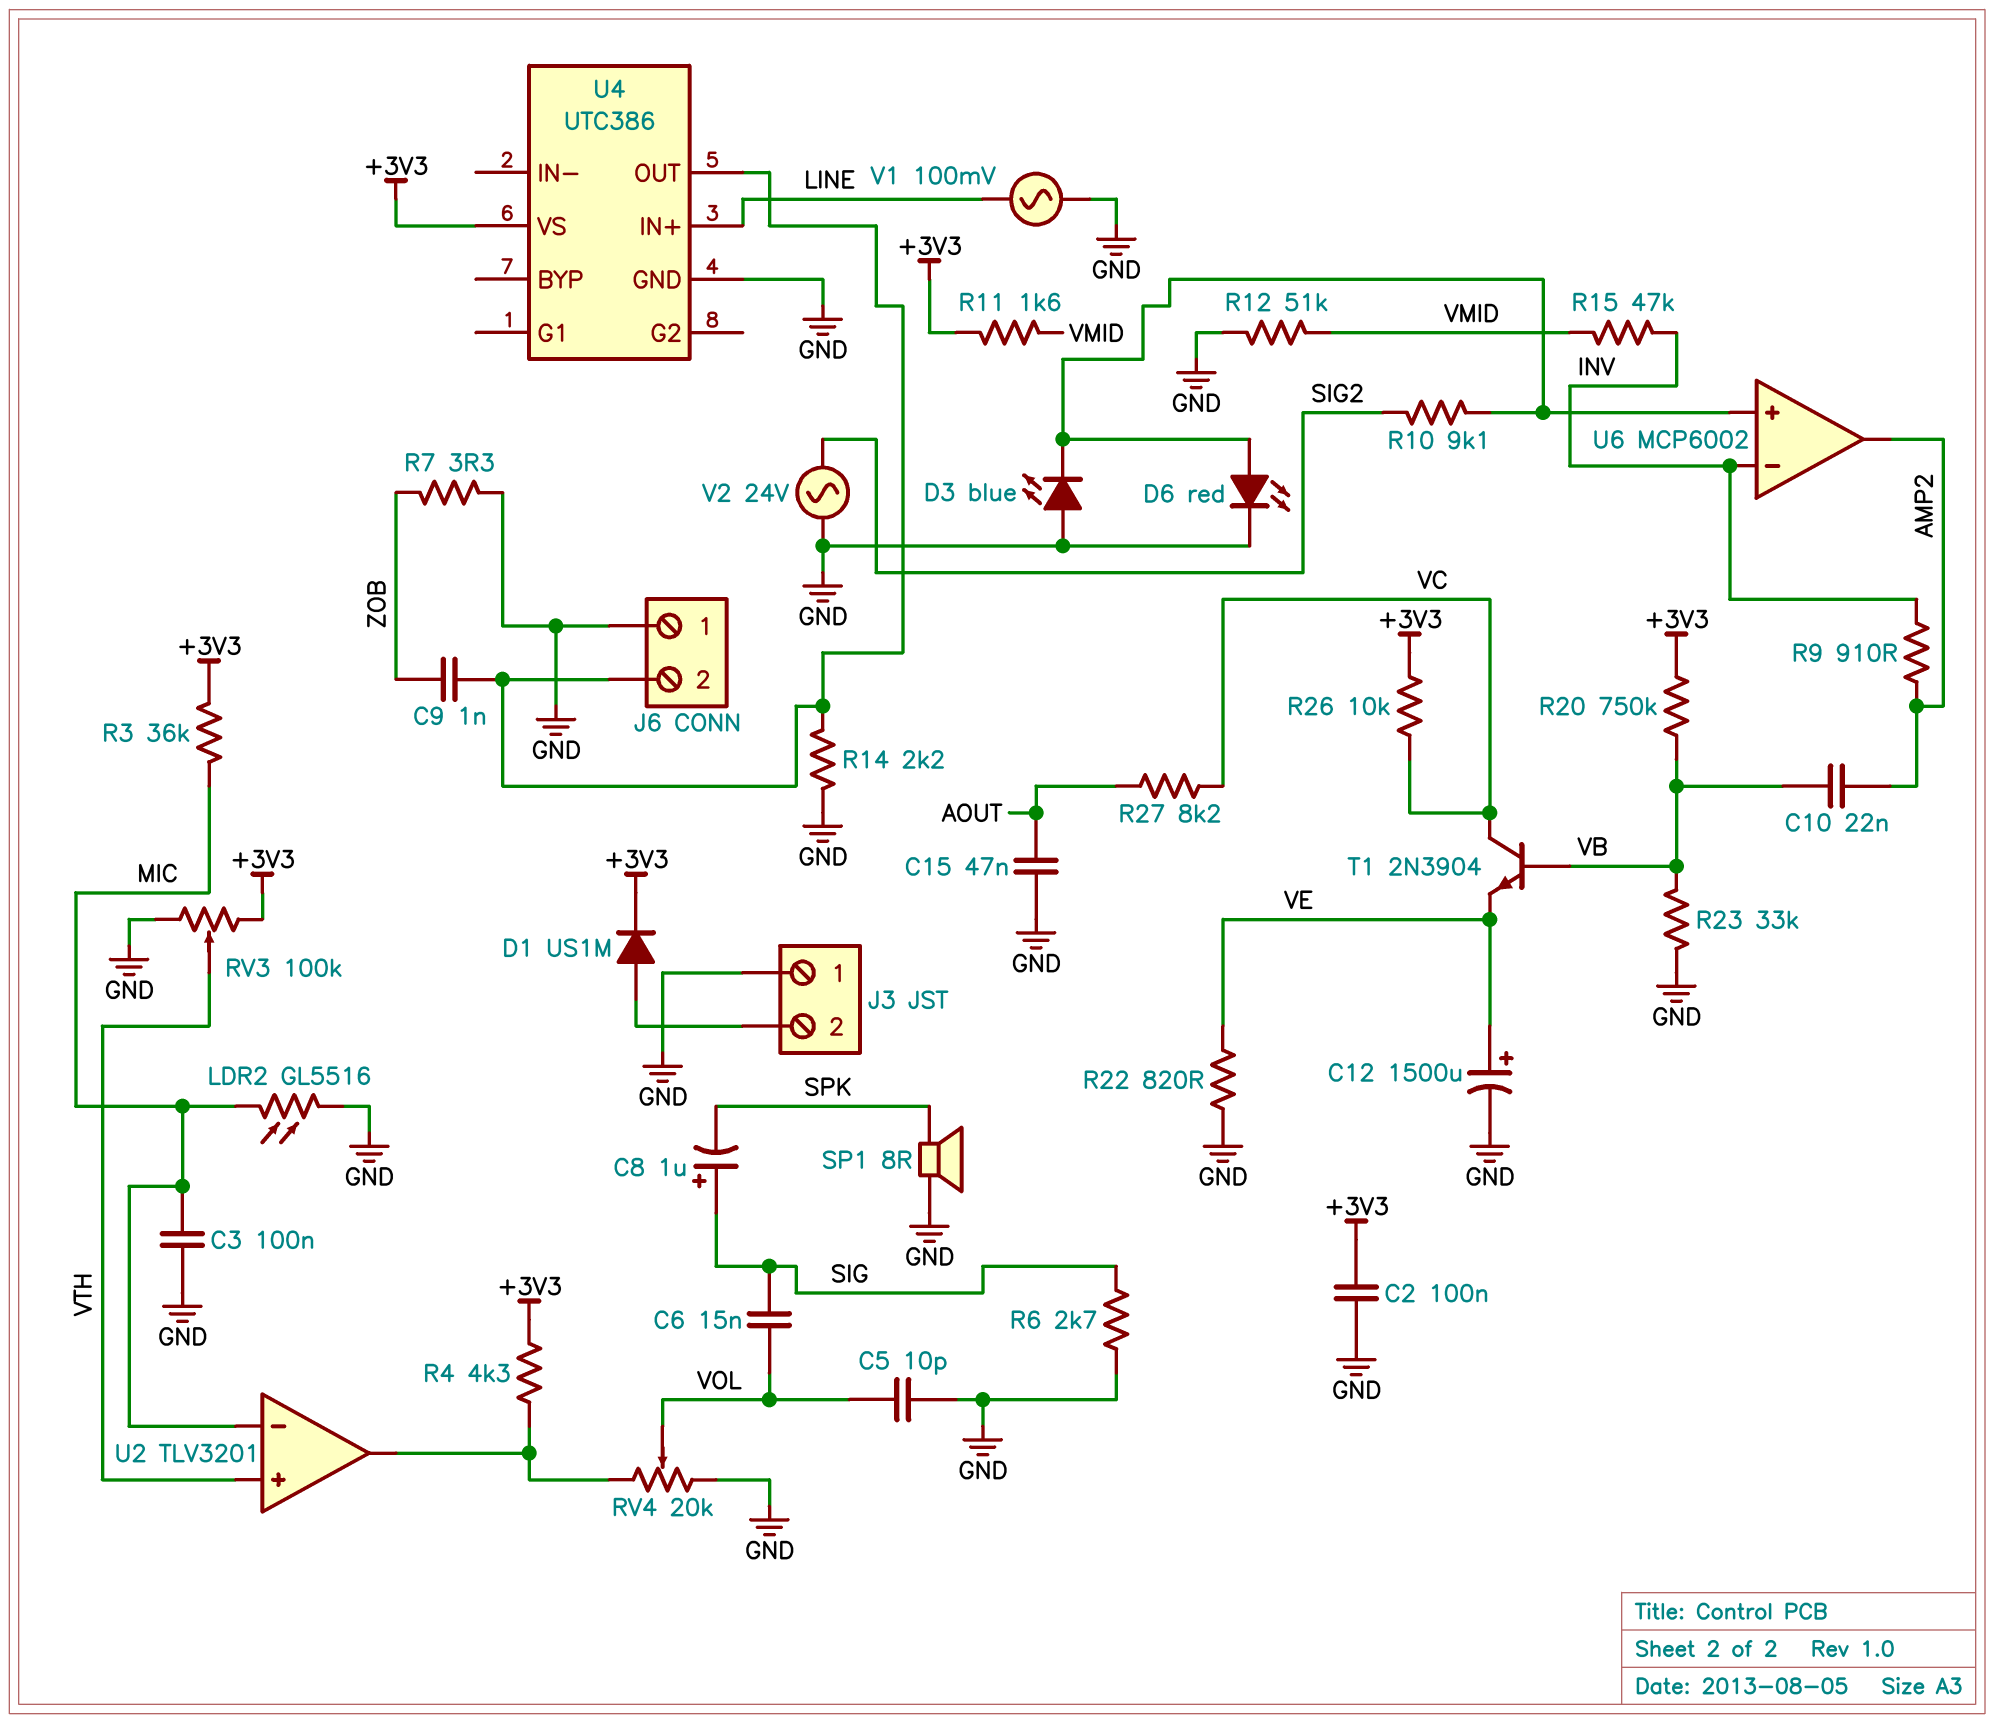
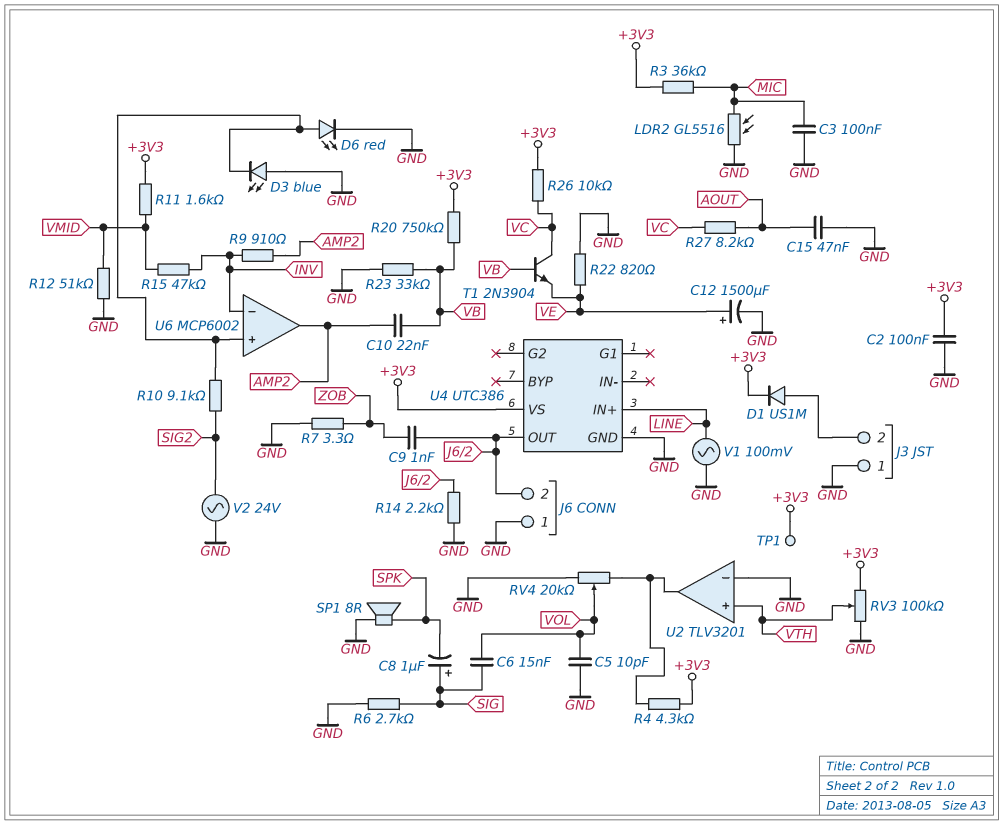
TP1: none -> test point (+3V3)
U2 pin in-: MIC -> GND

